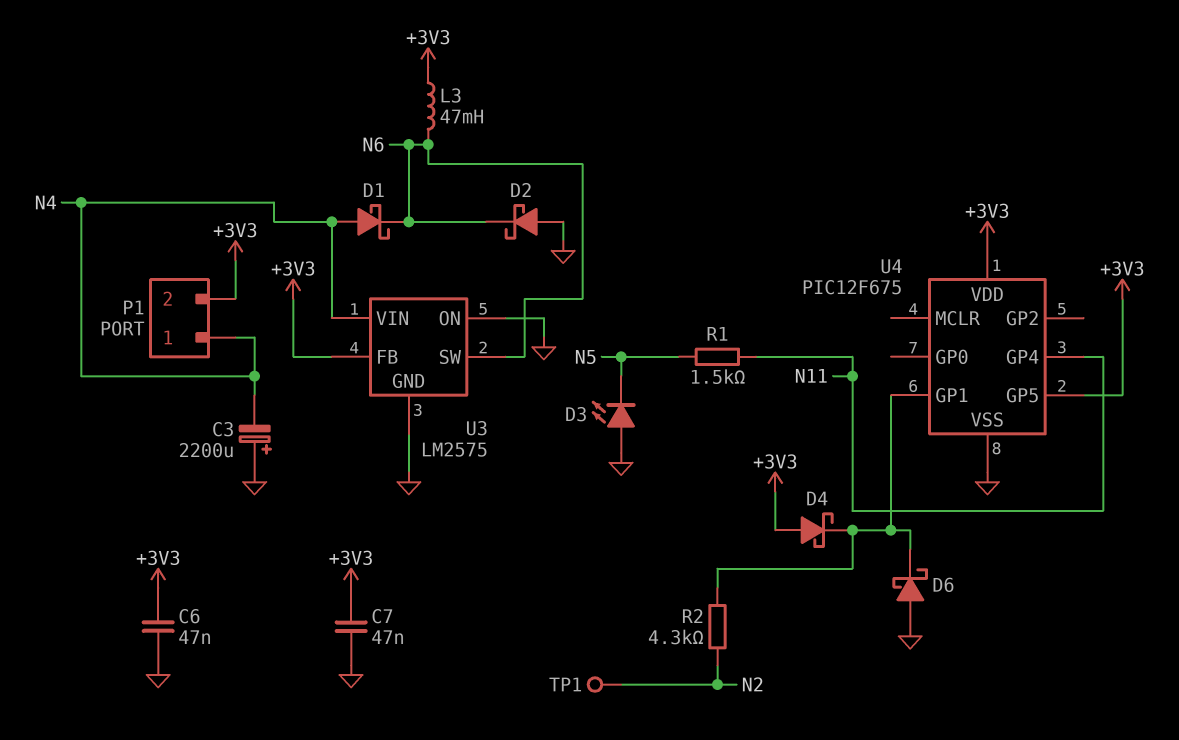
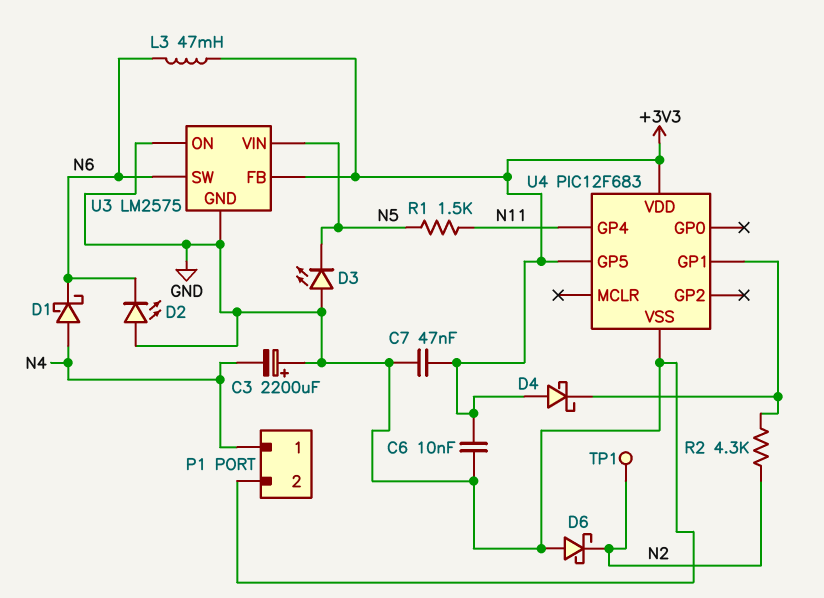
C6: 47nF (+3V3, GND) -> 10nF (+3V3, GND)
D2: schottky (A GND, K N6) -> LED (A GND, K N6)
D6: schottky (A GND, K U4/GP1) -> schottky (A GND, K N2)
P1 pin 2: +3V3 -> GND
U3 pin VIN: N4 -> N5
U4: PIC12F675 -> PIC12F683

